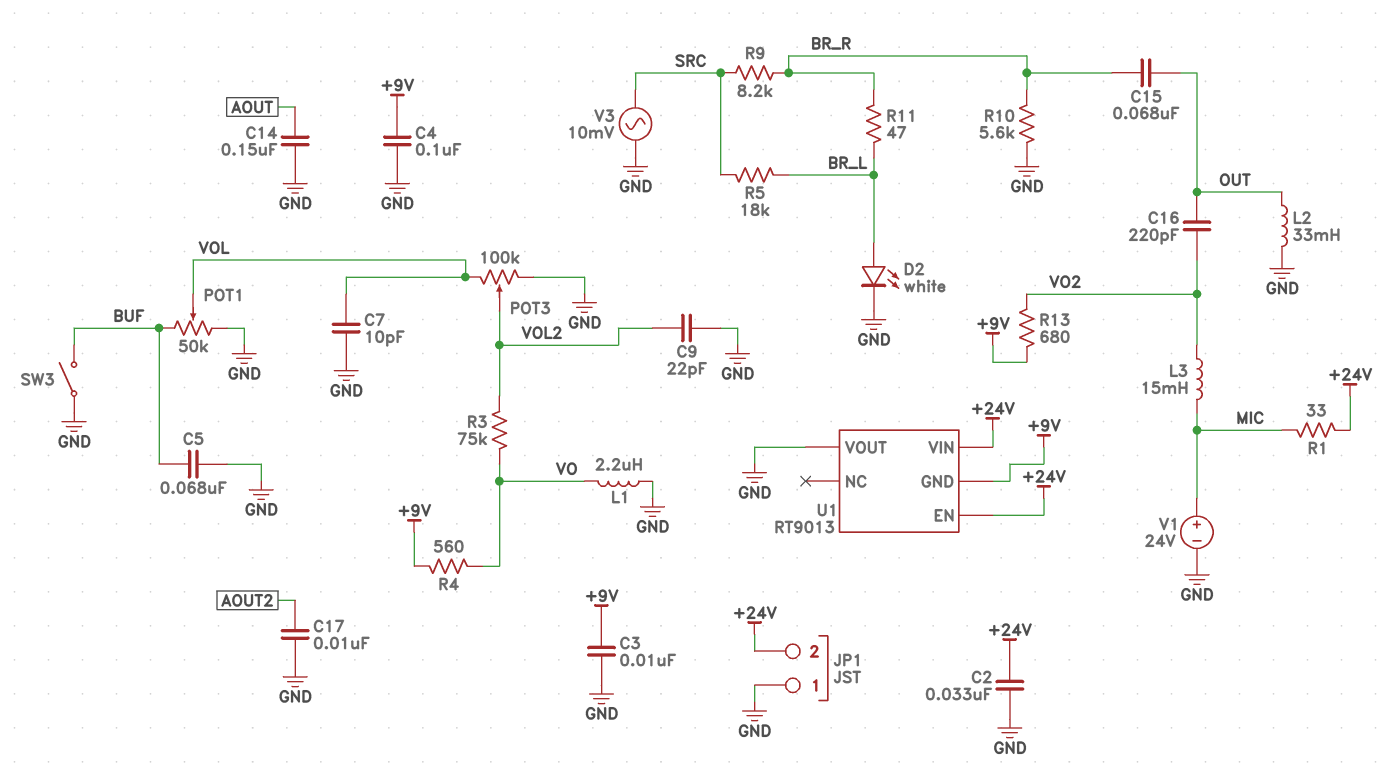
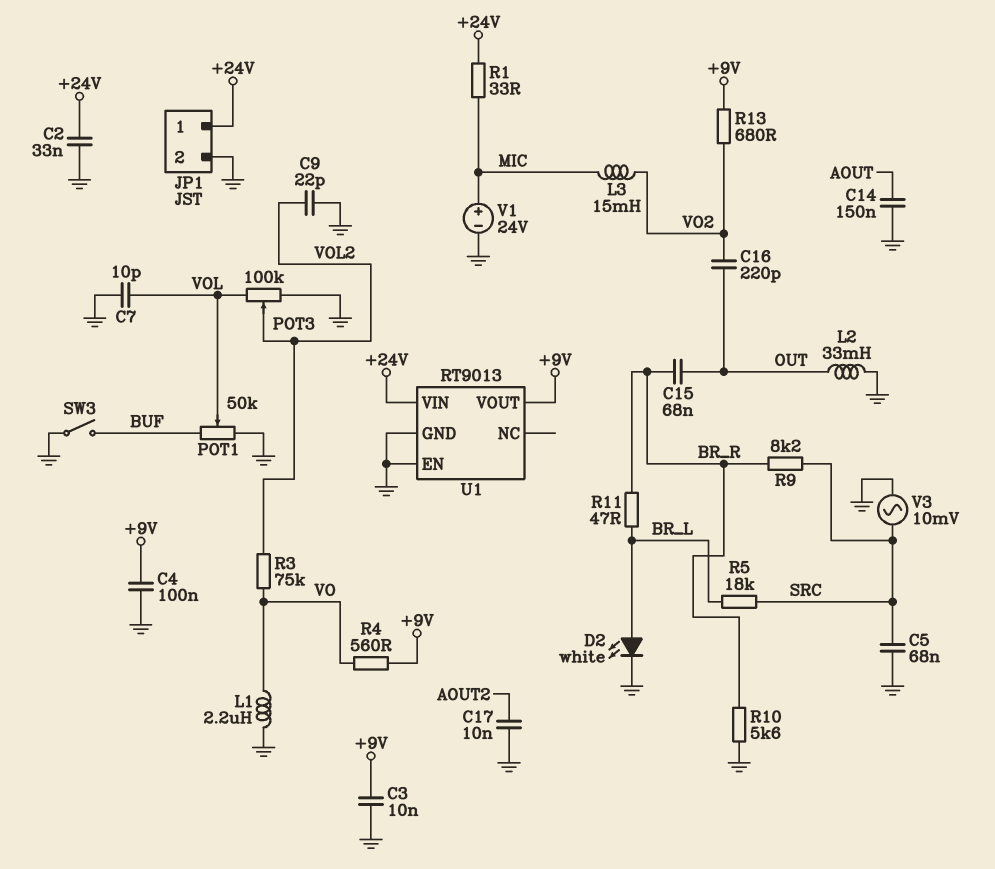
C5: 68nF (BUF, GND) -> 68nF (GND, SRC)
JP1 pin 1: GND -> +24V
JP1 pin 2: +24V -> GND
U1 pin EN: +24V -> GND
U1 pin GND: +9V -> GND
U1 pin VOUT: GND -> +9V

